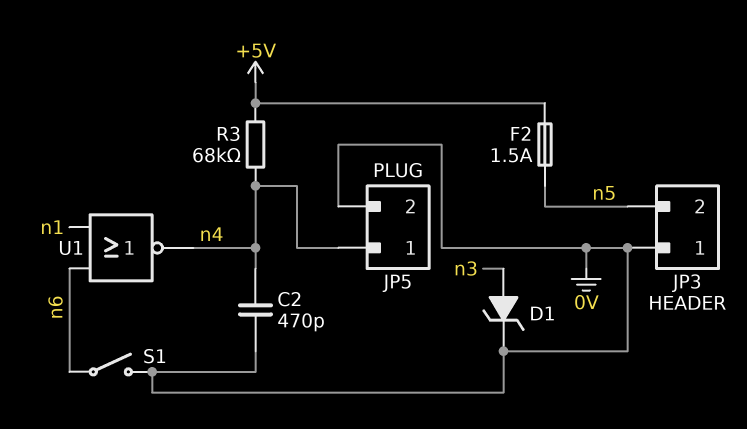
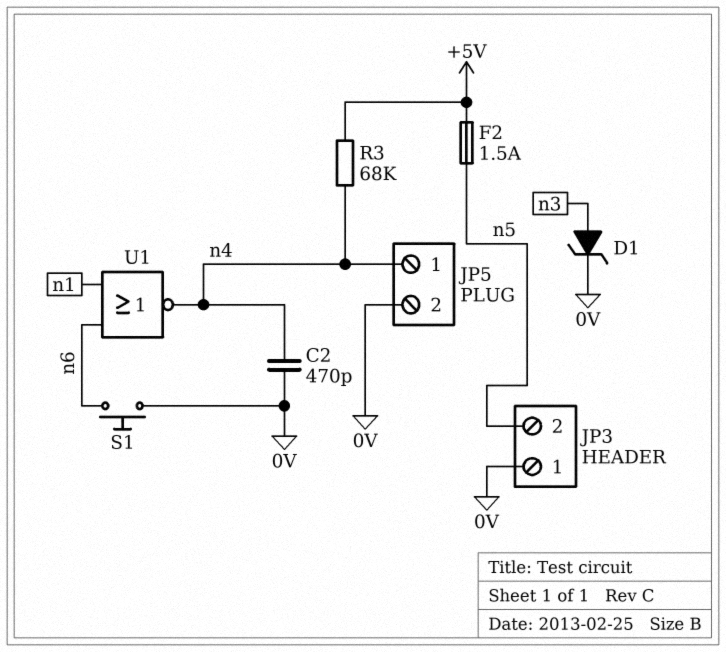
S1: switch (0V, n6) -> button (0V, n6)

